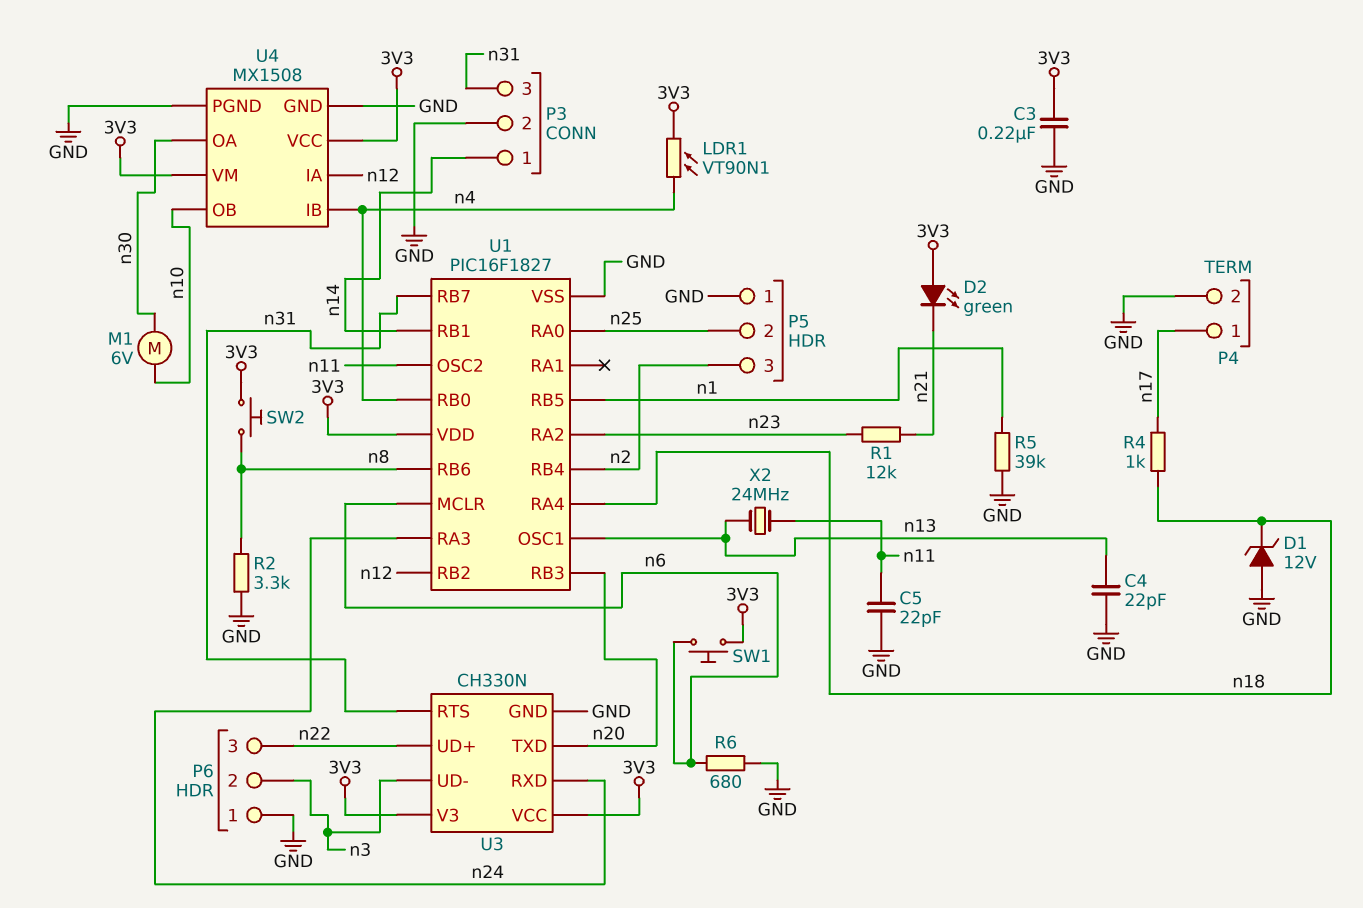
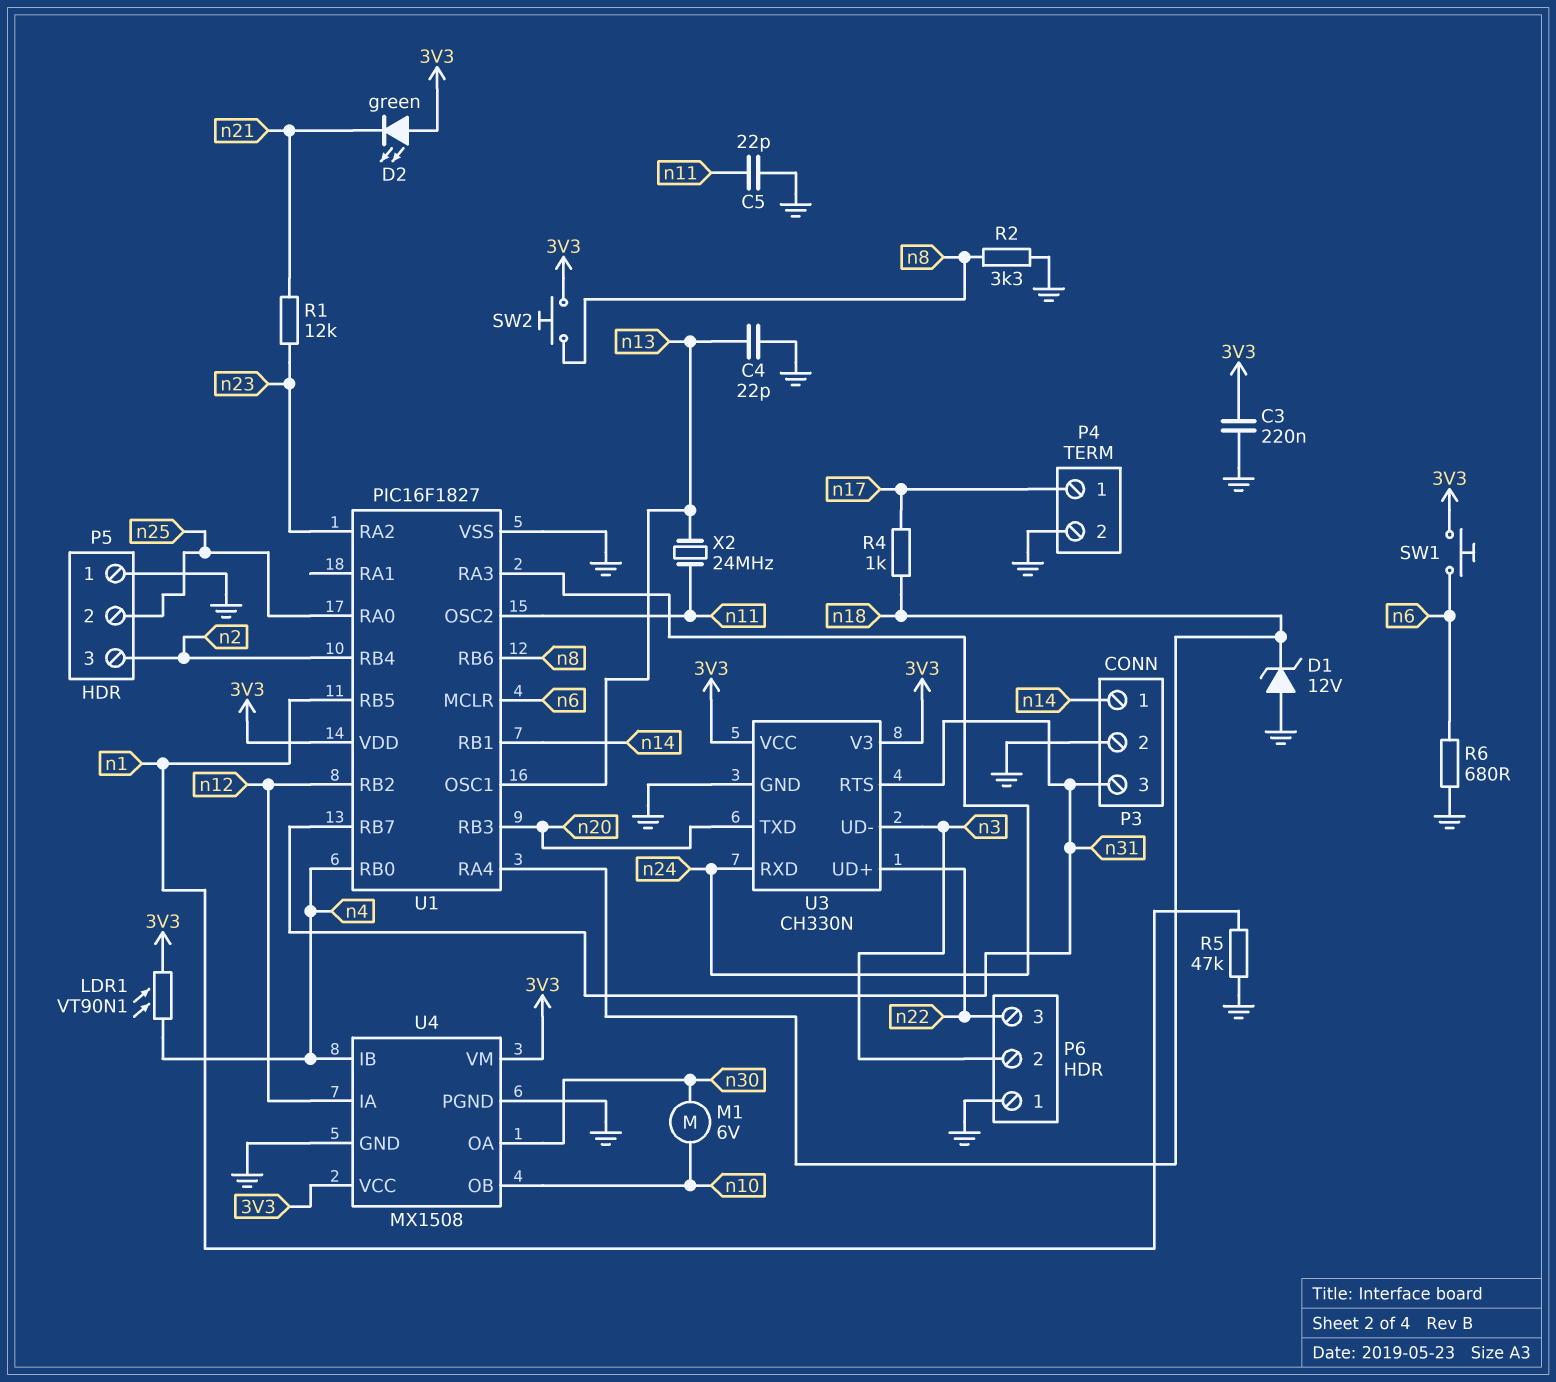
R5: 39k (GND, n1) -> 47k (GND, n1)

